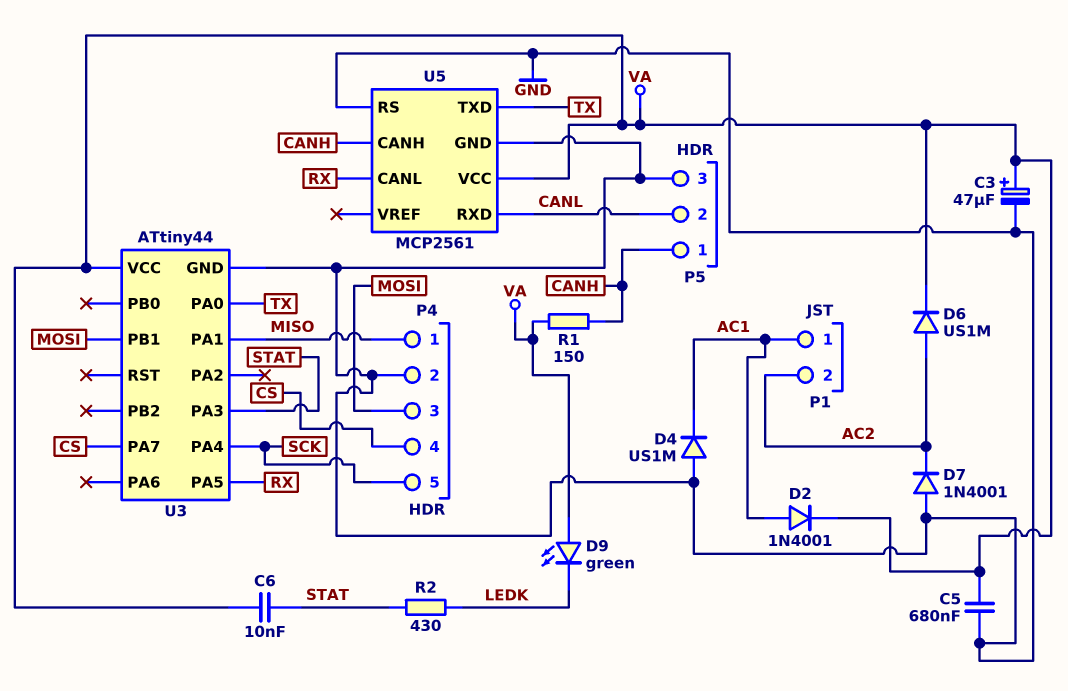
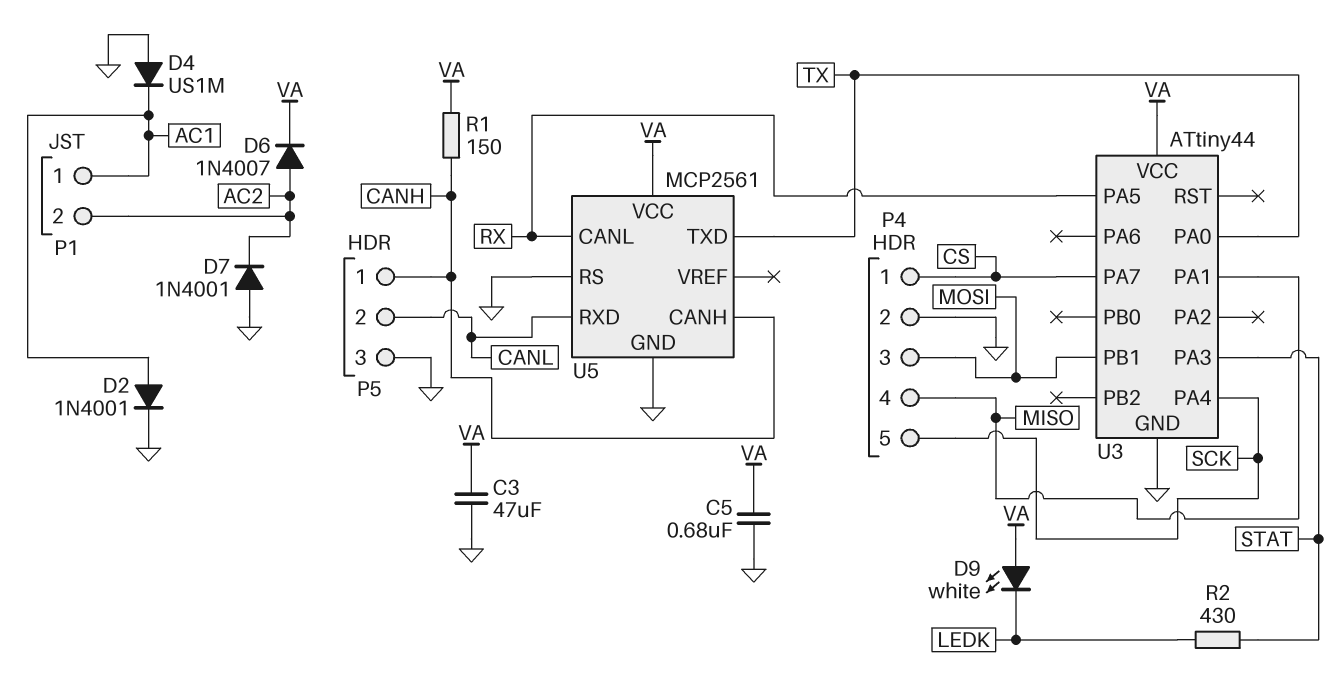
C3: 47uF (plus VA, minus GND) -> 47uF (GND, VA)
C6: 10nF (STAT, VA) -> none
D2: diode 1N4001 (A AC1, K VA) -> diode 1N4001 (A AC1, K GND)
D6: diode US1M (A AC2, K VA) -> diode 1N4007 (A AC2, K VA)
D9: LED green (A VA, K LEDK) -> LED white (A VA, K LEDK)
P4 pin 1: MISO -> CS
P4 pin 4: CS -> MISO

